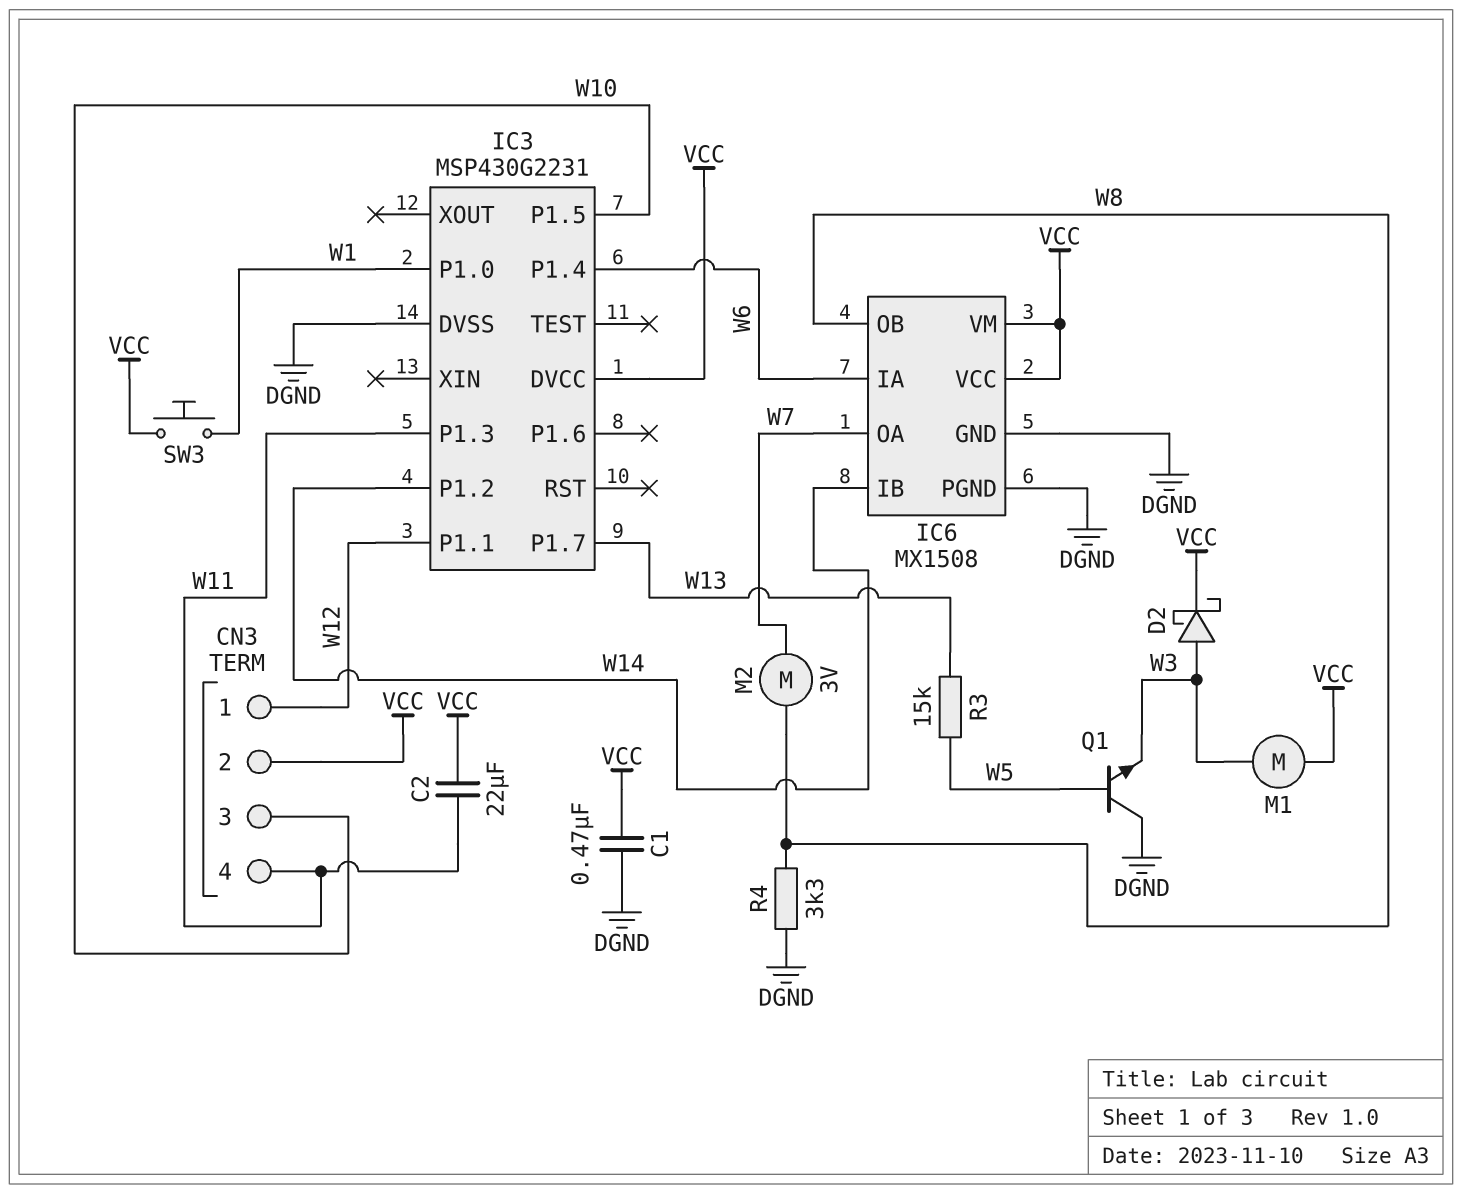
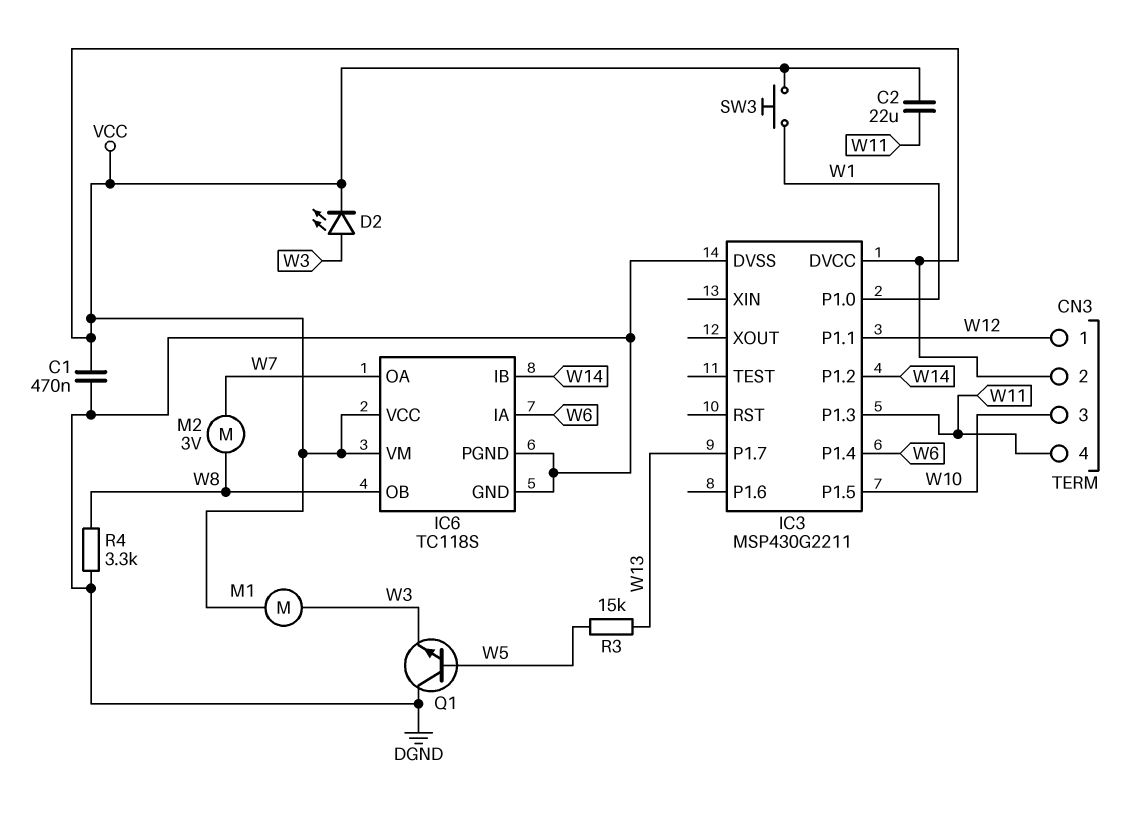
D2: schottky (A W3, K VCC) -> LED (A W3, K VCC)
IC3: MSP430G2231 -> MSP430G2211
IC6: MX1508 -> TC118S

